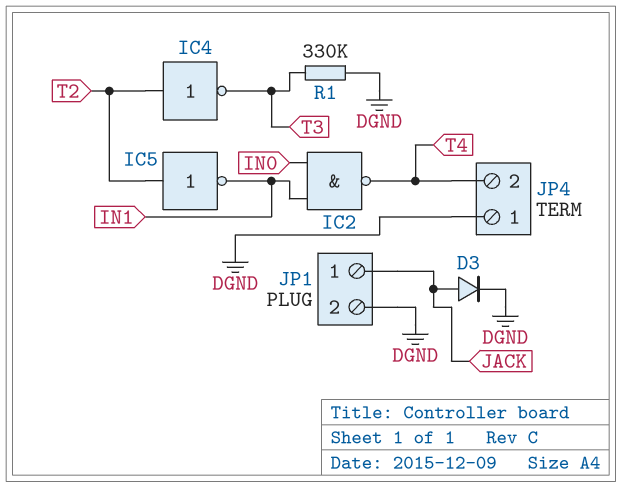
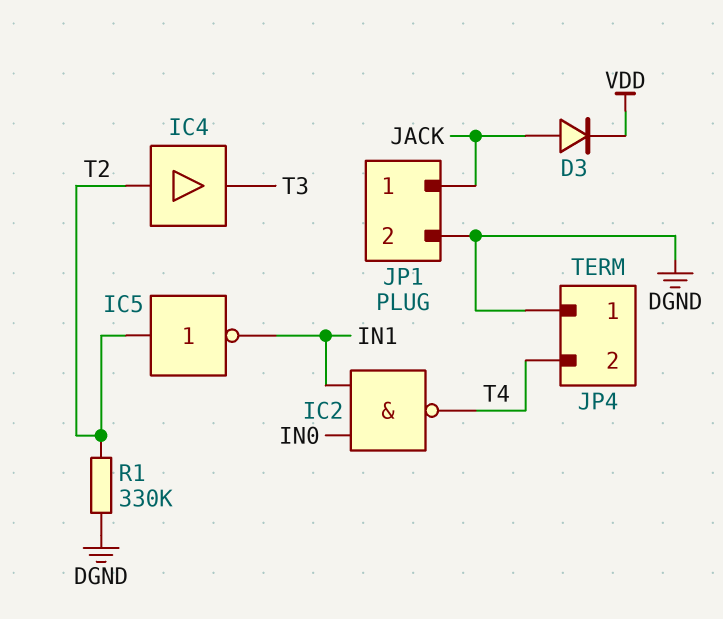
D3: diode (A JACK, K DGND) -> diode (A JACK, K VDD)
IC4: NOT (in T2, out T3) -> buffer (in T2, out T3)
R1: 330k (DGND, T3) -> 330k (DGND, T2)

